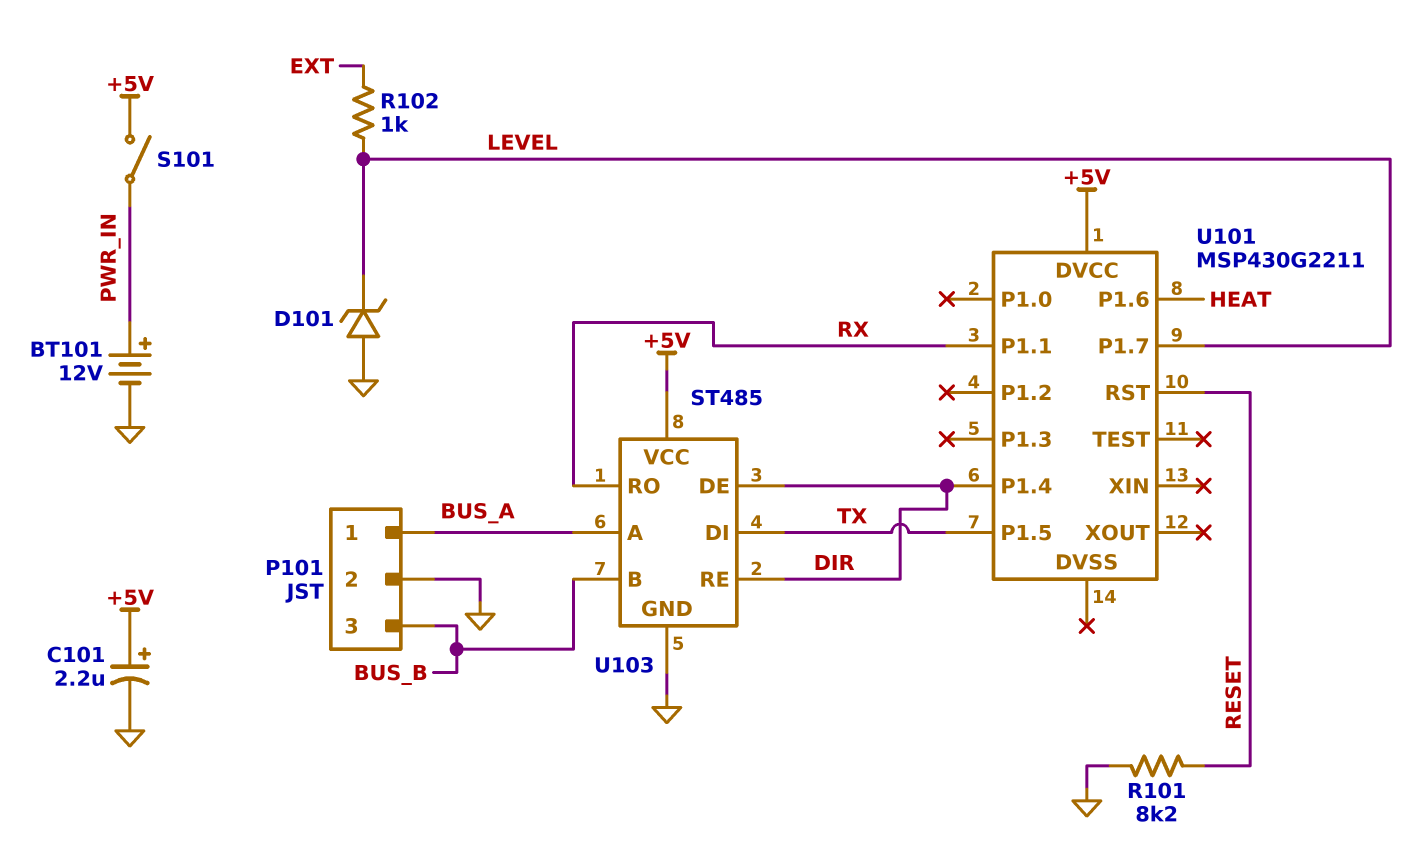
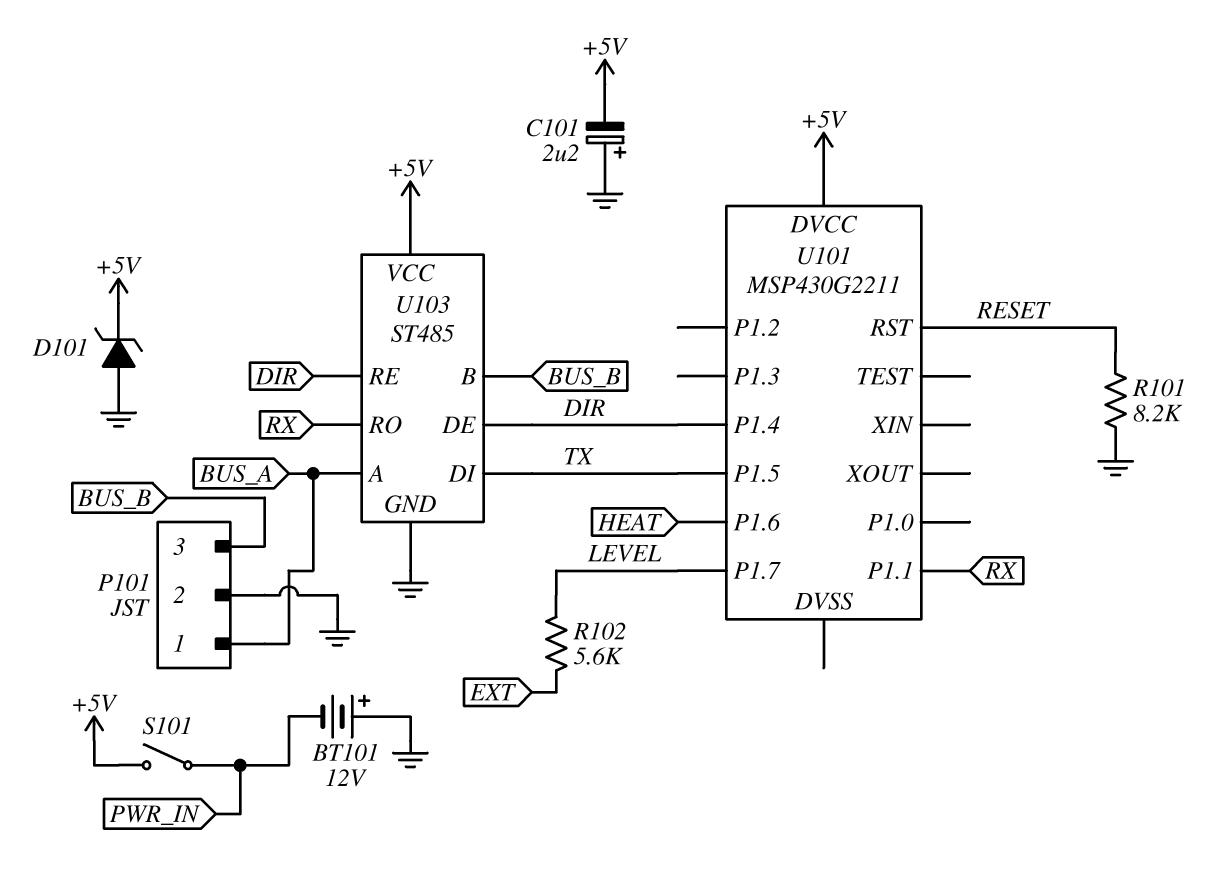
BT101: 12V (plus PWR_IN, minus GND) -> 12V (plus GND, minus PWR_IN)
C101: 2.2uF (plus +5V, minus GND) -> 2.2uF (plus GND, minus +5V)
D101: zener (A GND, K LEVEL) -> zener (A GND, K +5V)
R102: 1k (EXT, LEVEL) -> 5.6k (EXT, LEVEL)

